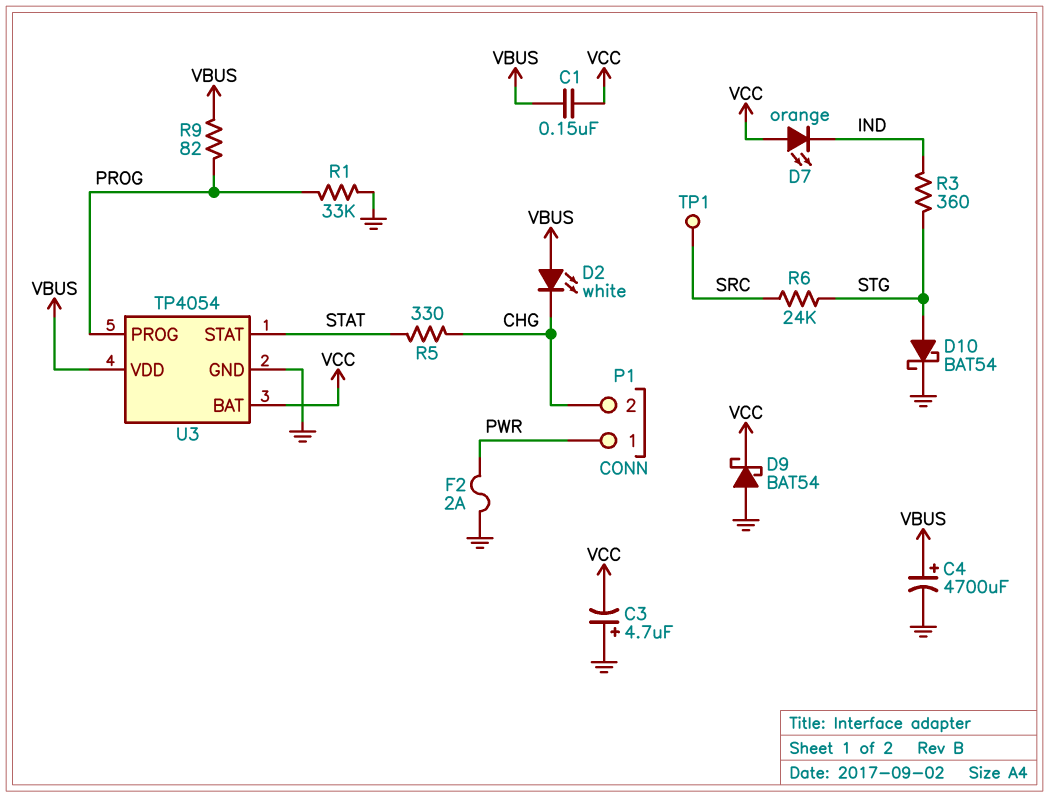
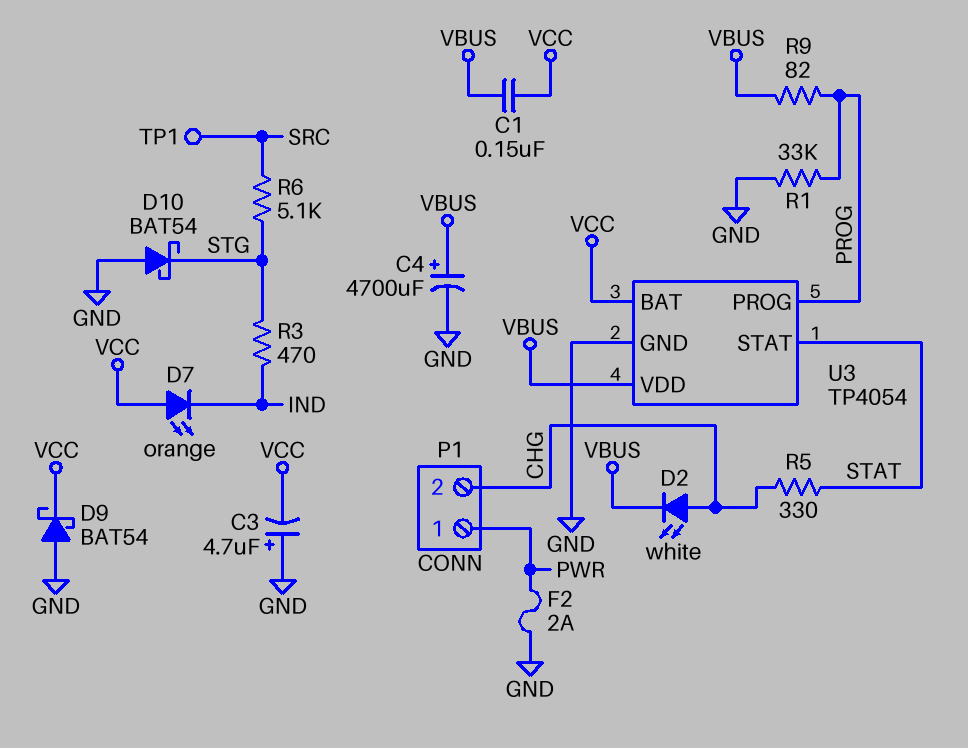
D2: LED white (A VBUS, K CHG) -> LED white (A CHG, K VBUS)
D10: schottky BAT54 (A STG, K GND) -> schottky BAT54 (A GND, K STG)
R3: 360 (IND, STG) -> 470 (IND, STG)
R6: 24k (SRC, STG) -> 5.1k (SRC, STG)

